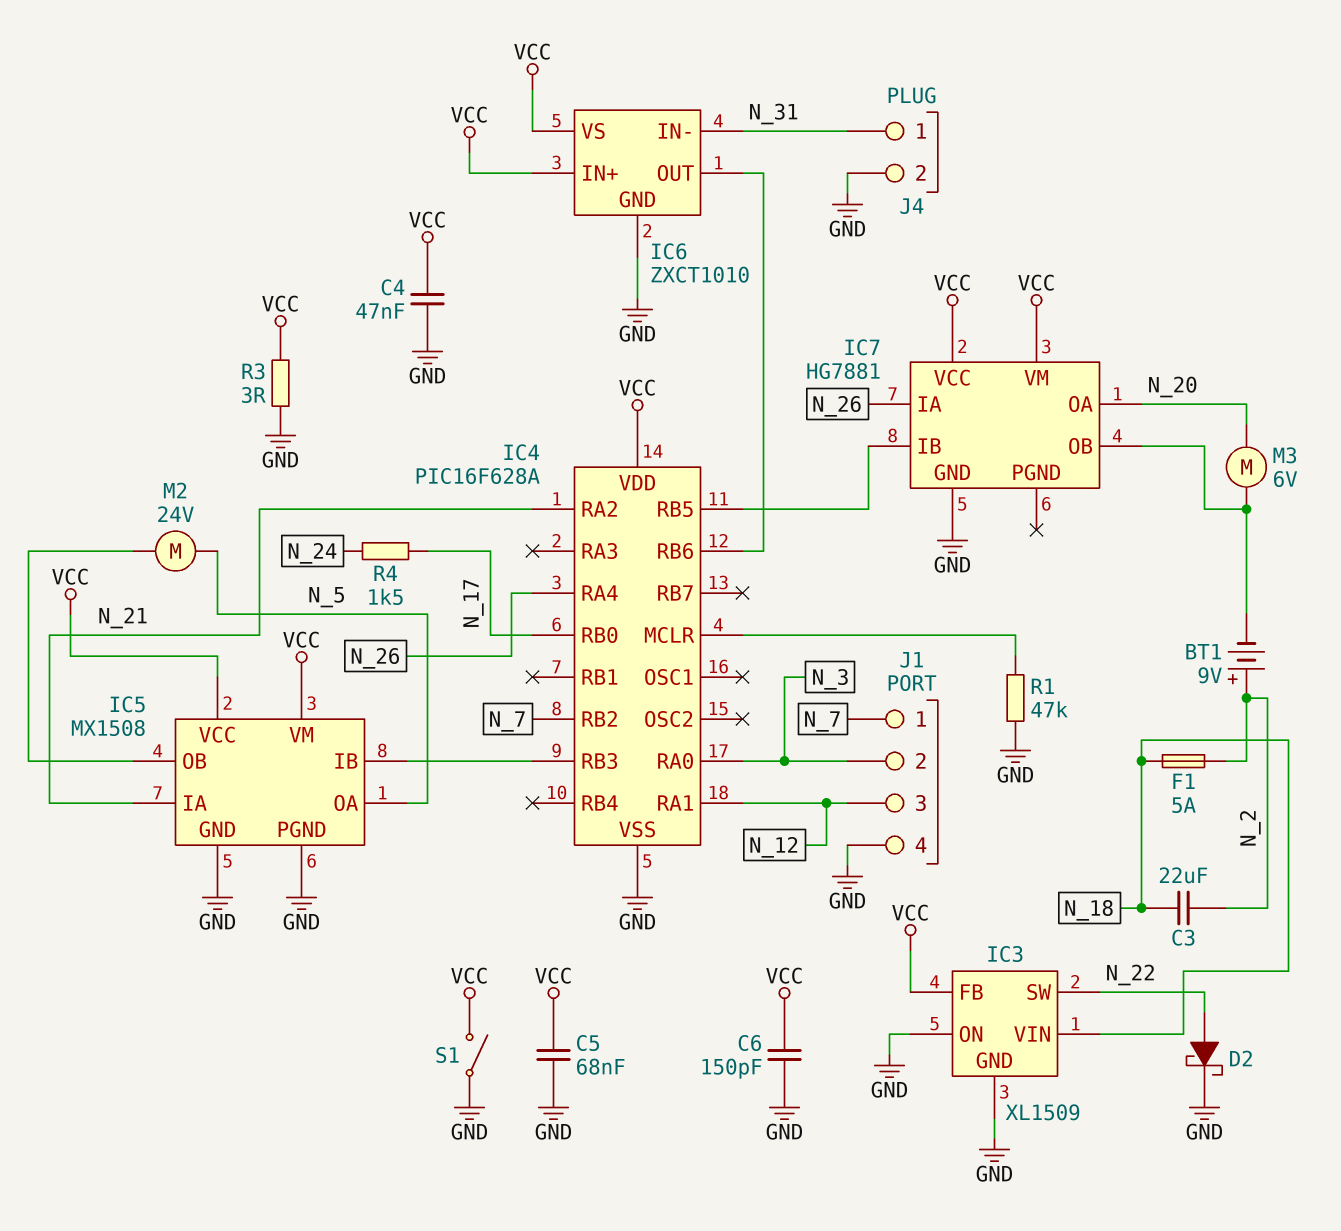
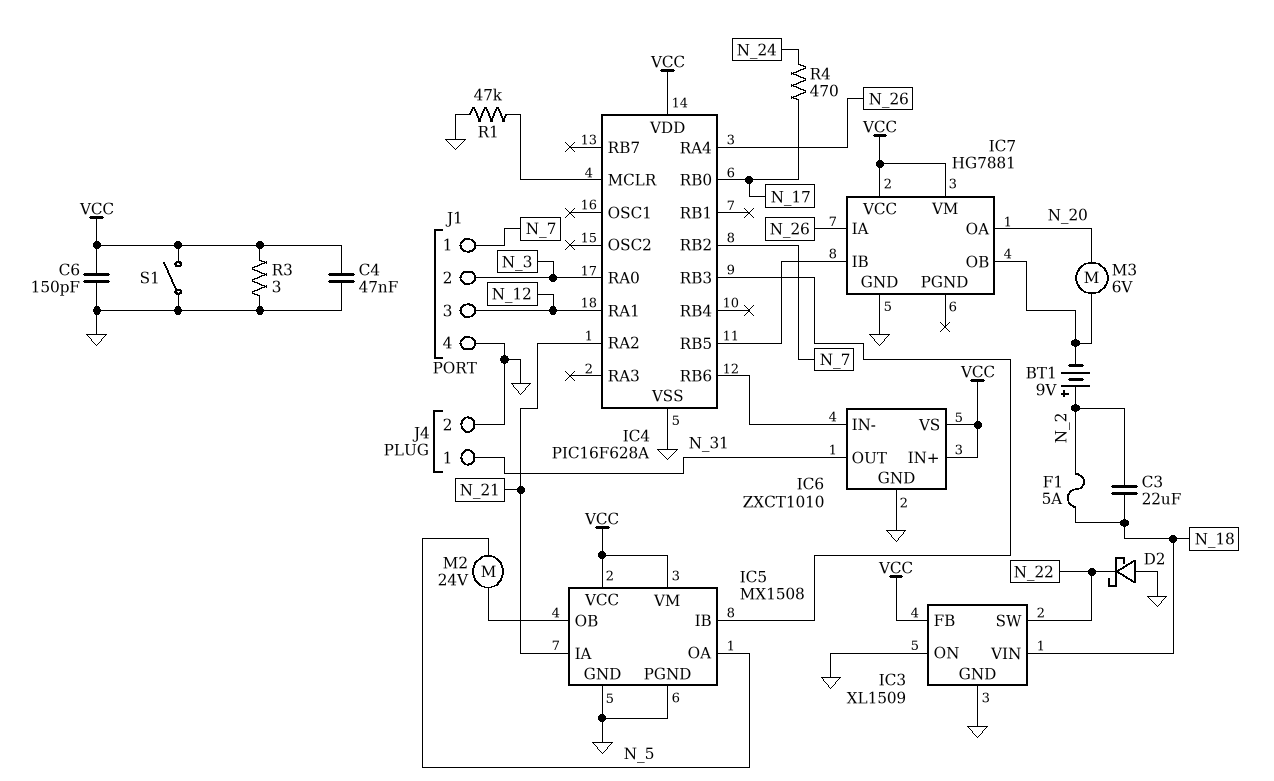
C5: 68nF (GND, VCC) -> none
D2: schottky (A N_22, K GND) -> schottky (A GND, K N_22)
IC6 pin IN-: N_31 -> IC4/RB6
IC6 pin OUT: IC4/RB6 -> N_31
R4: 1.5k (N_17, N_24) -> 470 (N_17, N_24)

